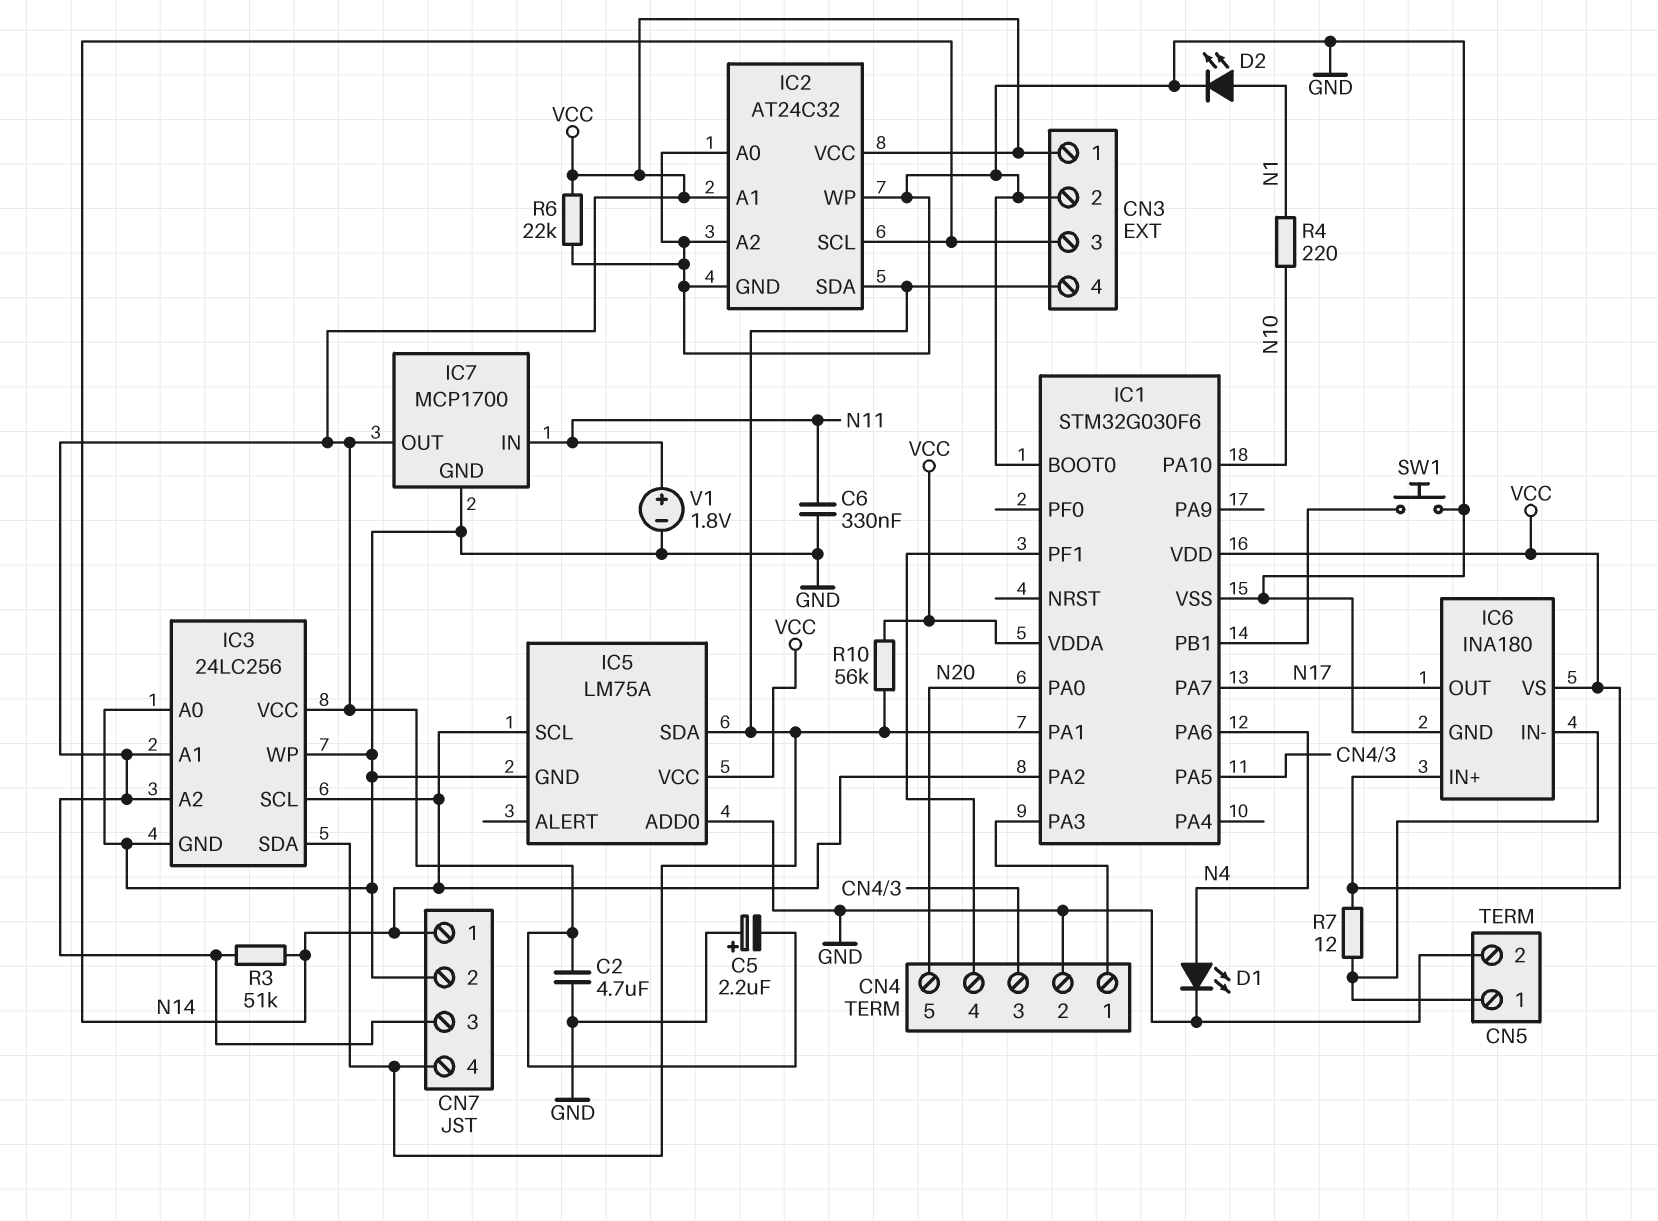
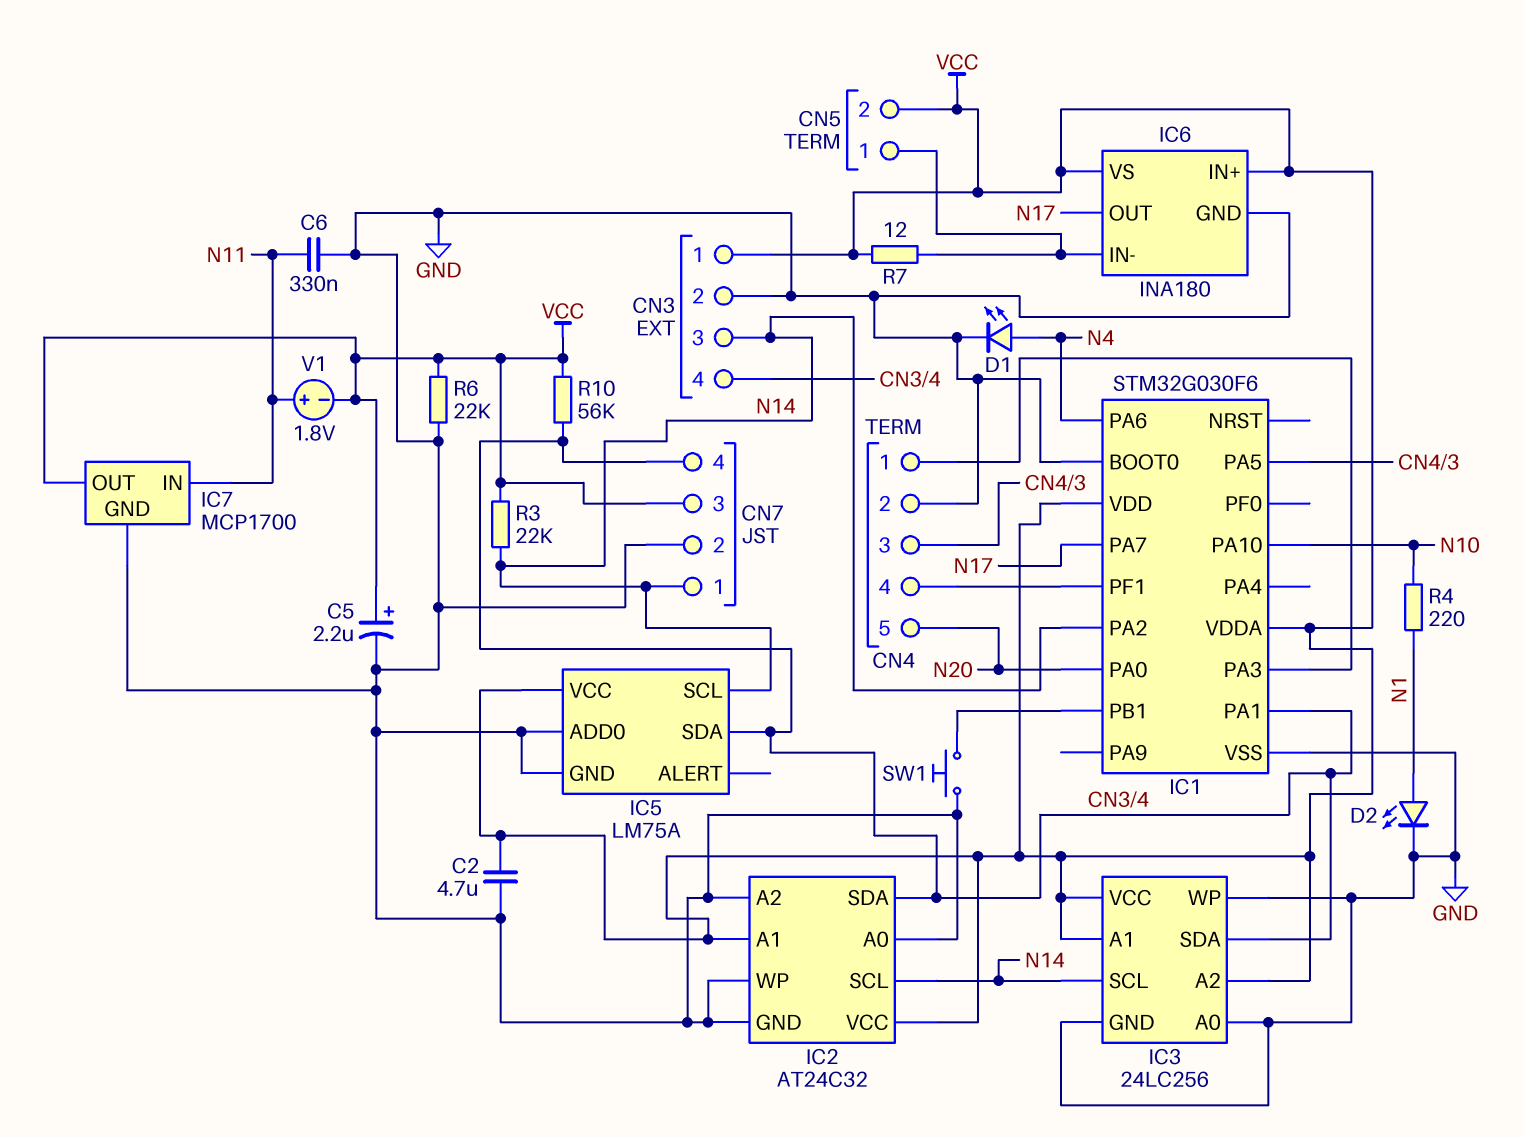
C5: 2.2uF (plus GND, minus VCC) -> 2.2uF (plus VCC, minus GND)
CN5 pin 2: GND -> VCC
R3: 51k (N14, VCC) -> 22k (N14, VCC)
V1: 1.8V (plus N11, minus GND) -> 1.8V (plus N11, minus VCC)

